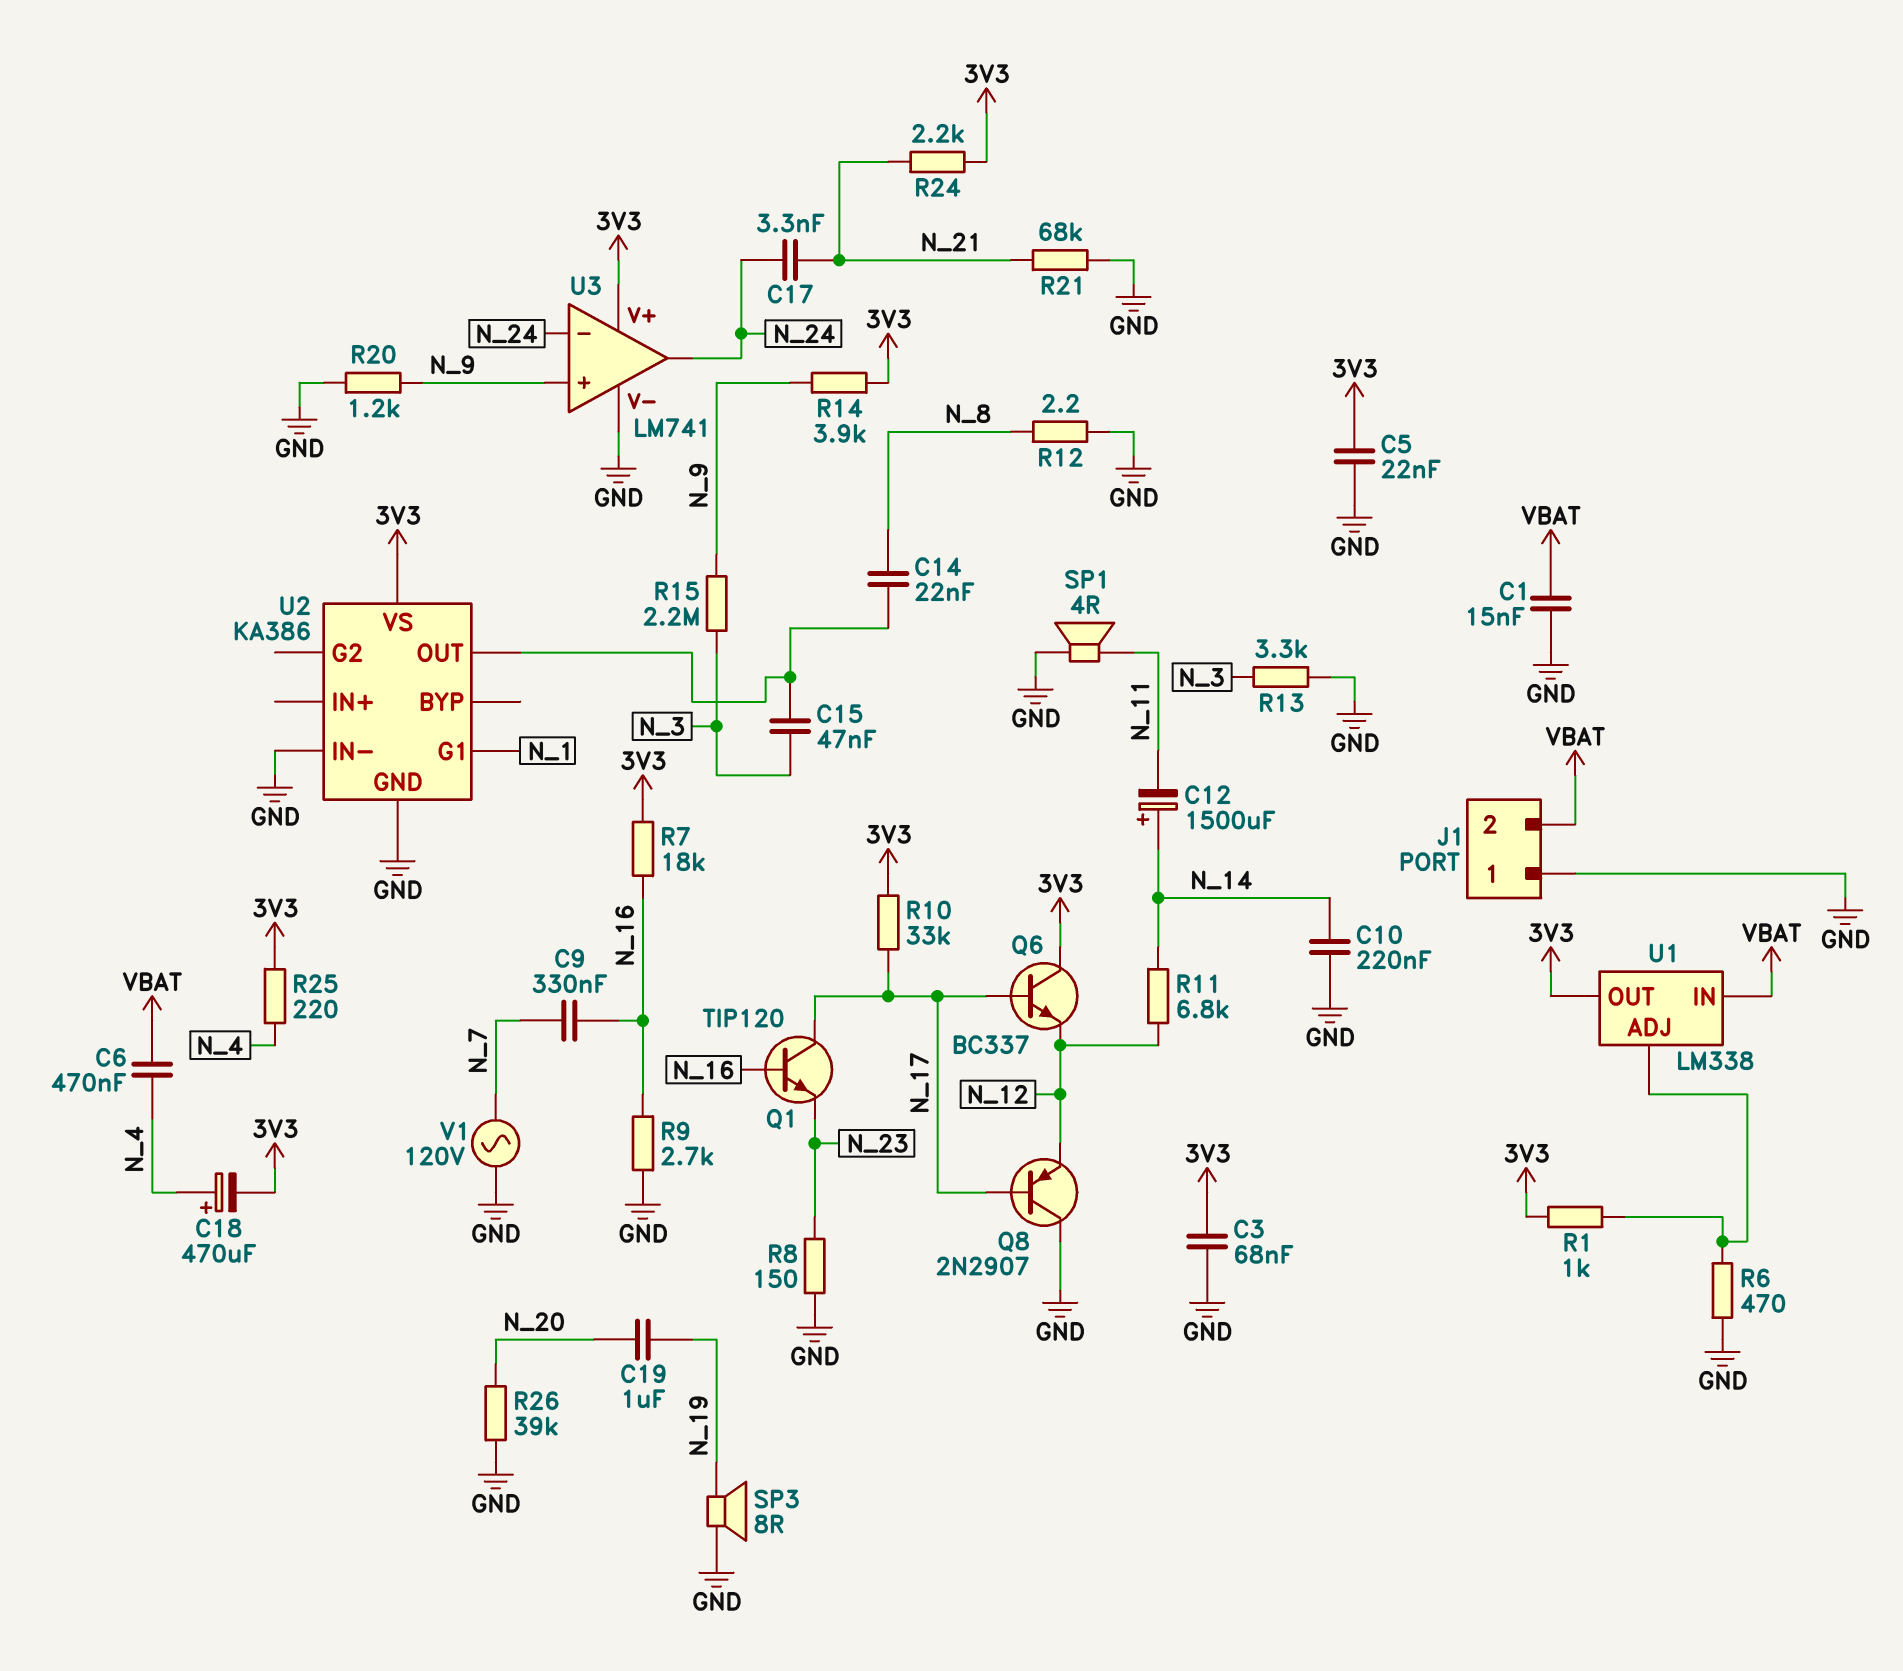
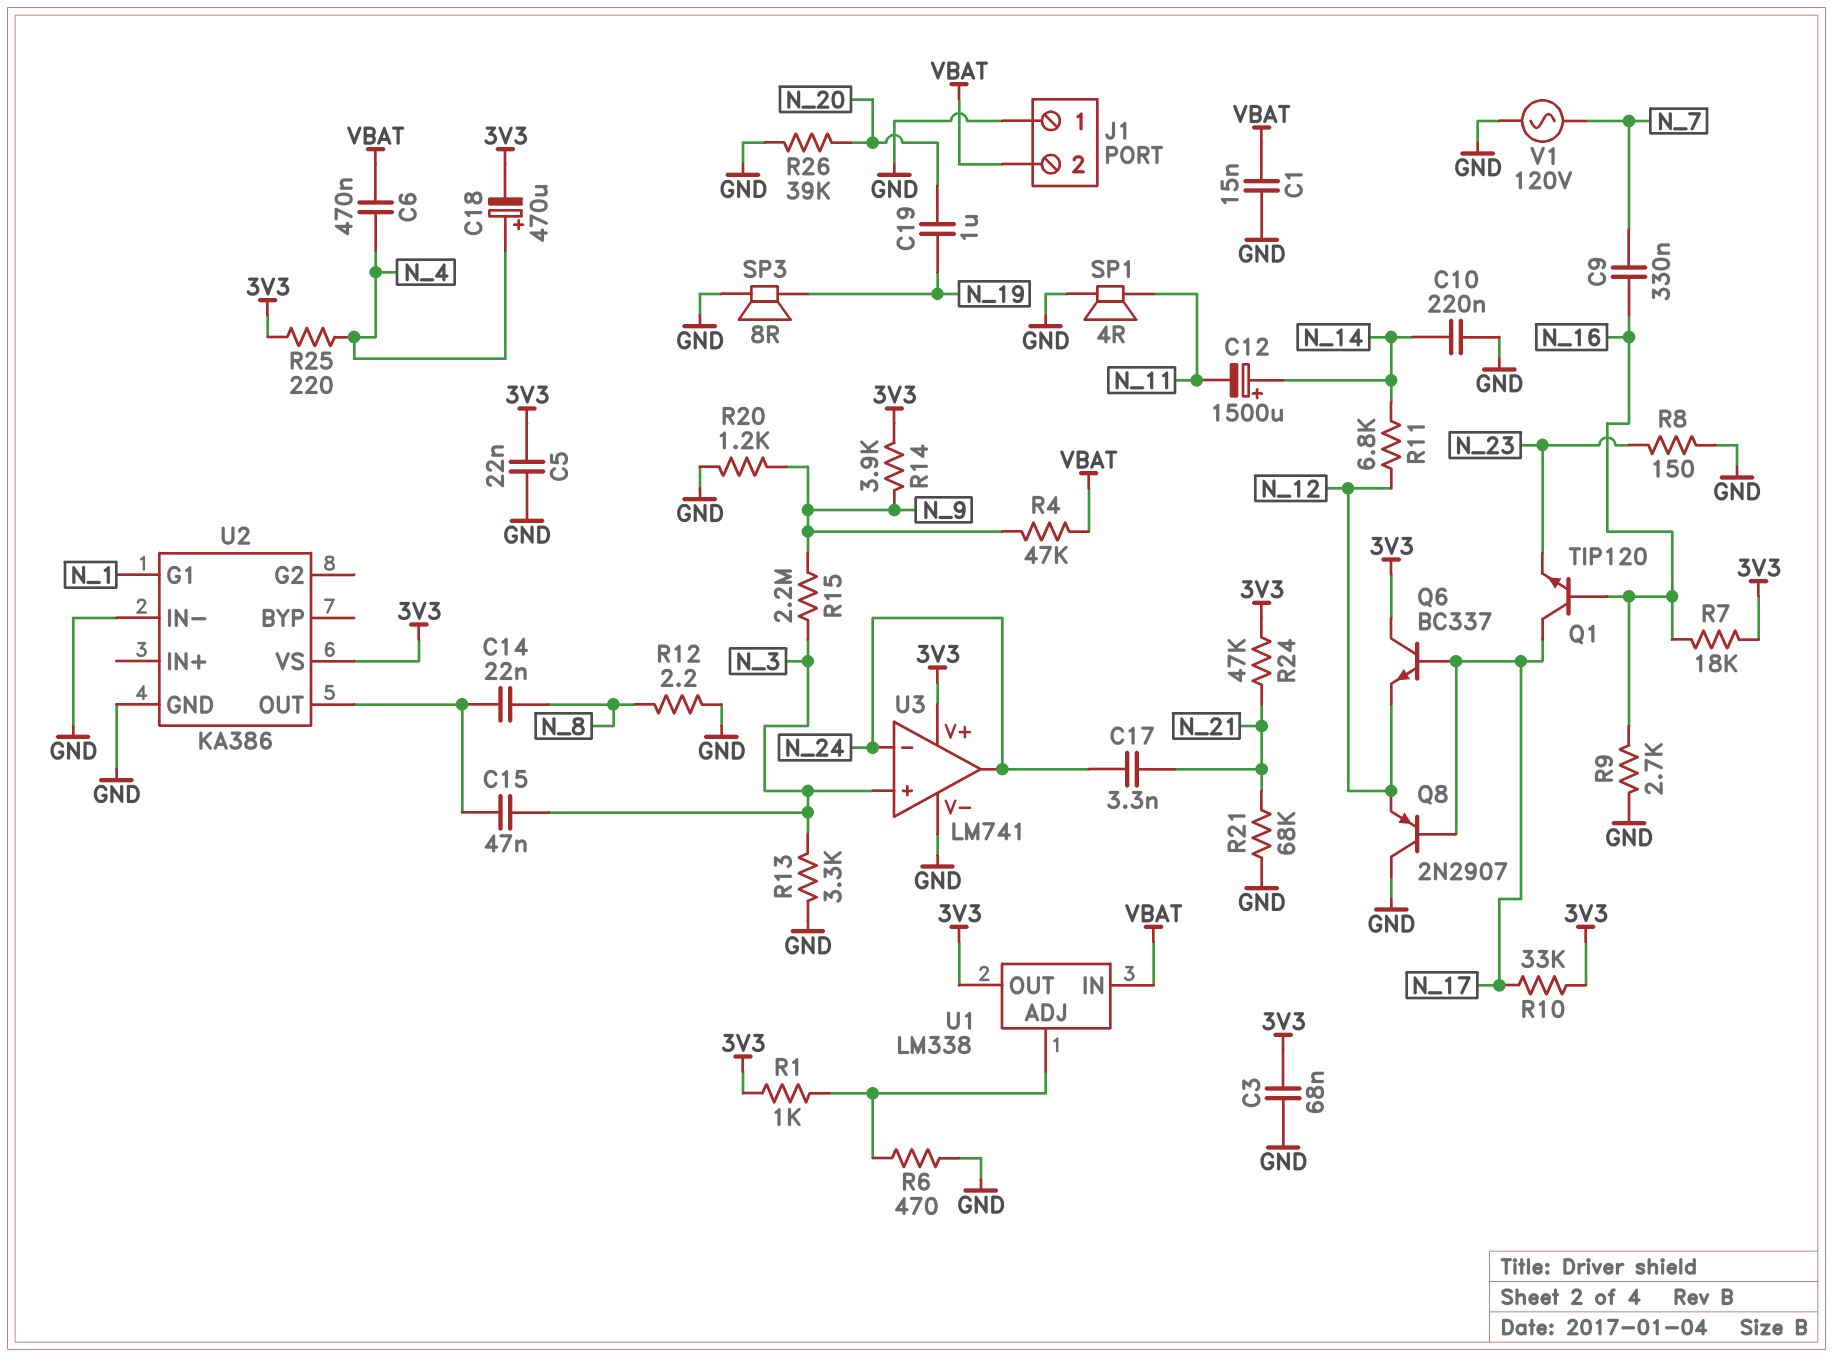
R4: none -> 47k (N_9, VBAT)
R24: 2.2k (3V3, N_21) -> 47k (3V3, N_21)
U3 pin in+: N_9 -> N_3

